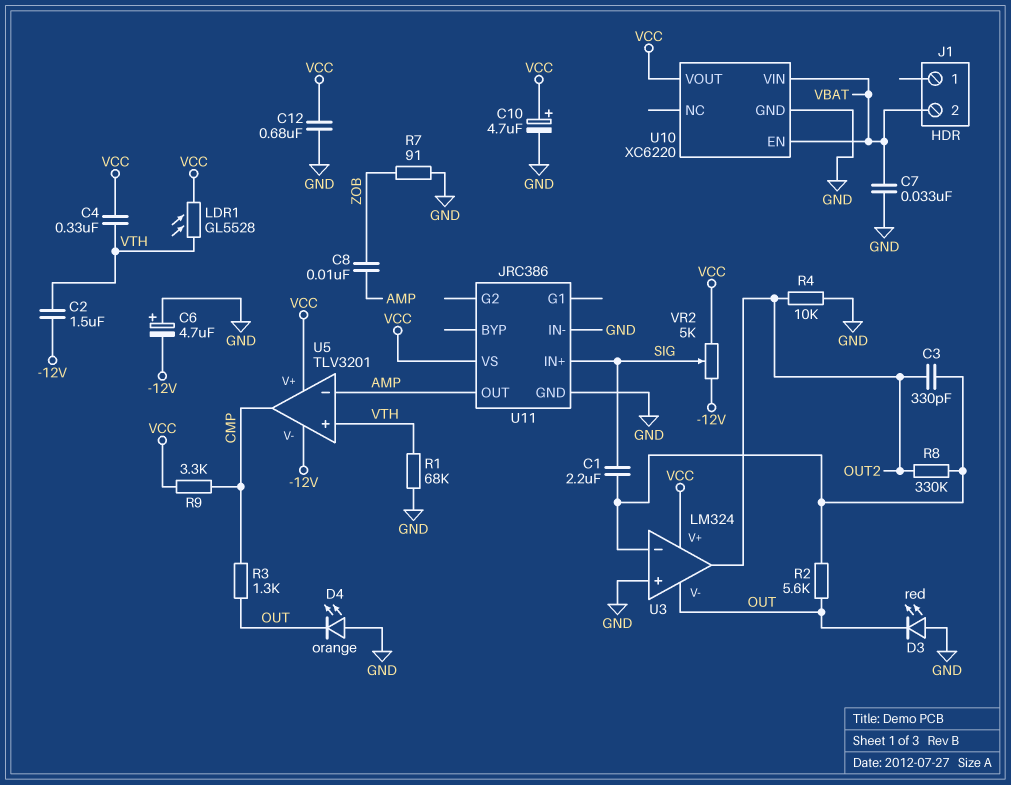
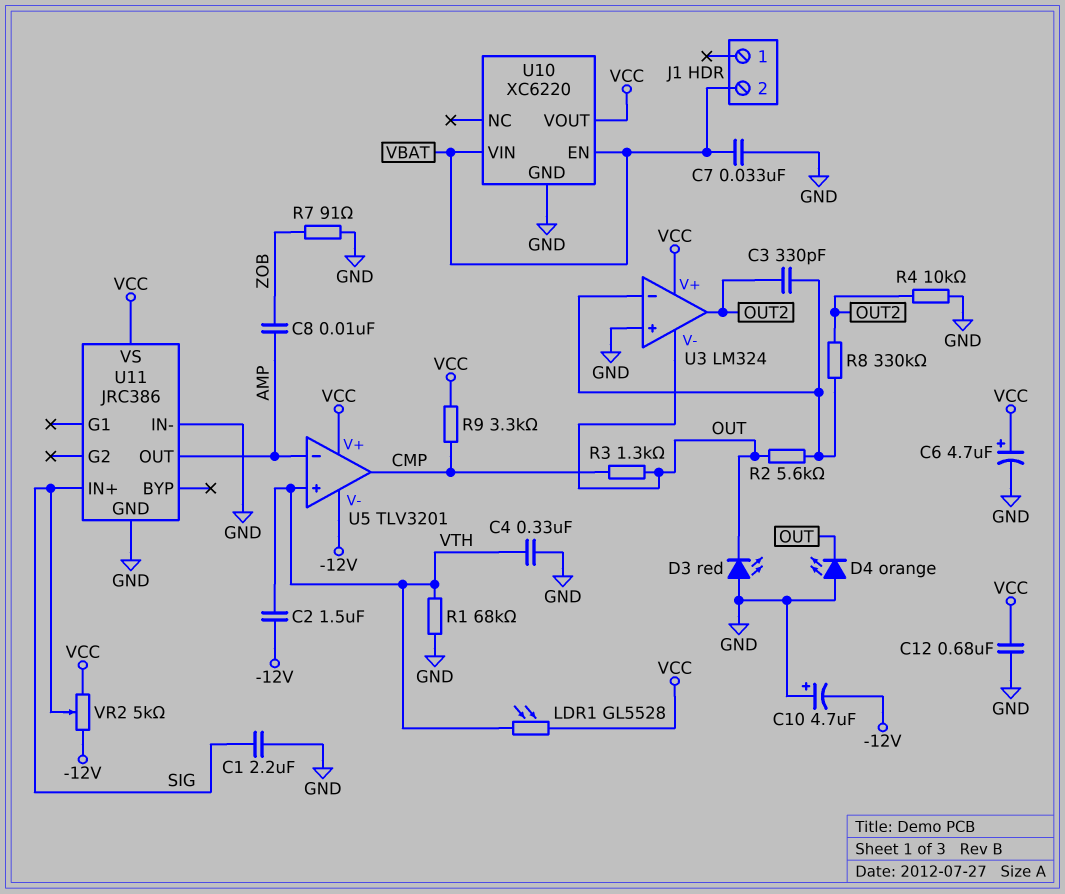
C1: 2.2uF (SIG, U3/in-) -> 2.2uF (GND, SIG)
C4: 330nF (VCC, VTH) -> 330nF (GND, VTH)
C6: 4.7uF (plus GND, minus -12V) -> 4.7uF (plus VCC, minus GND)
C10: 4.7uF (plus VCC, minus GND) -> 4.7uF (plus GND, minus -12V)

